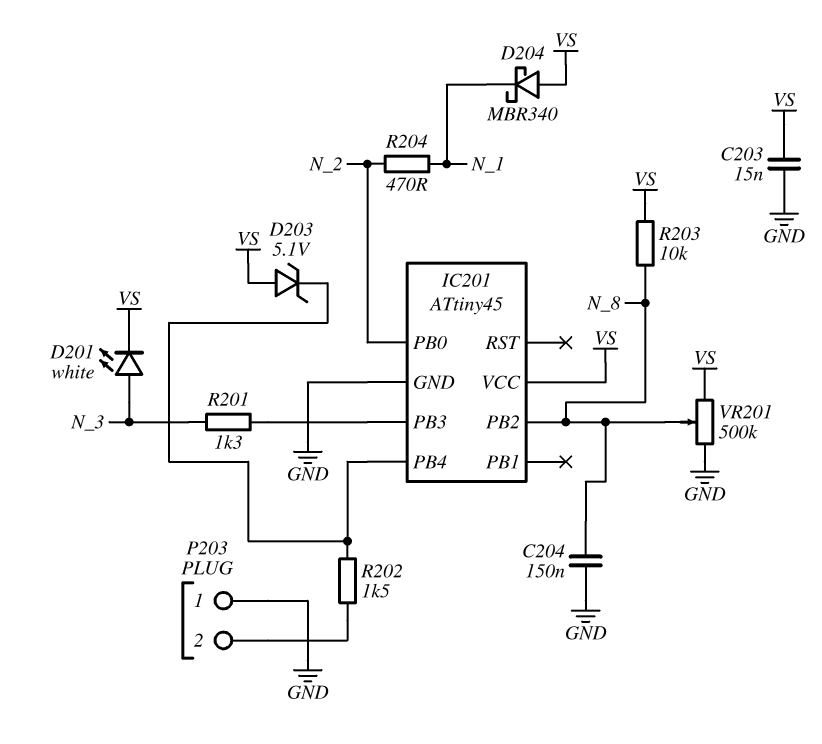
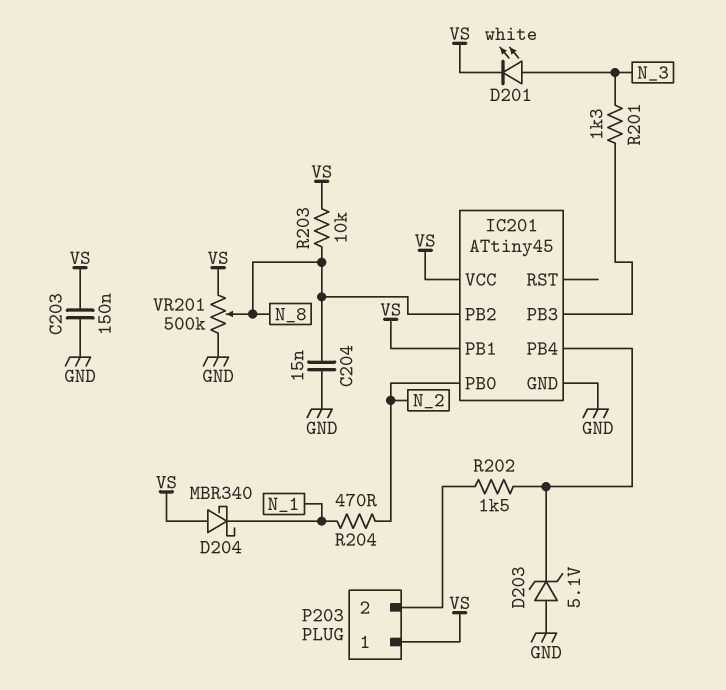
C203: 15nF (GND, VS) -> 150nF (GND, VS)
C204: 150nF (GND, N_8) -> 15nF (GND, N_8)
D203: zener 5.1V (A VS, K IC201/PB4) -> zener 5.1V (A GND, K IC201/PB4)
IC201 pin PB1: none -> VS
P203 pin 1: GND -> VS

